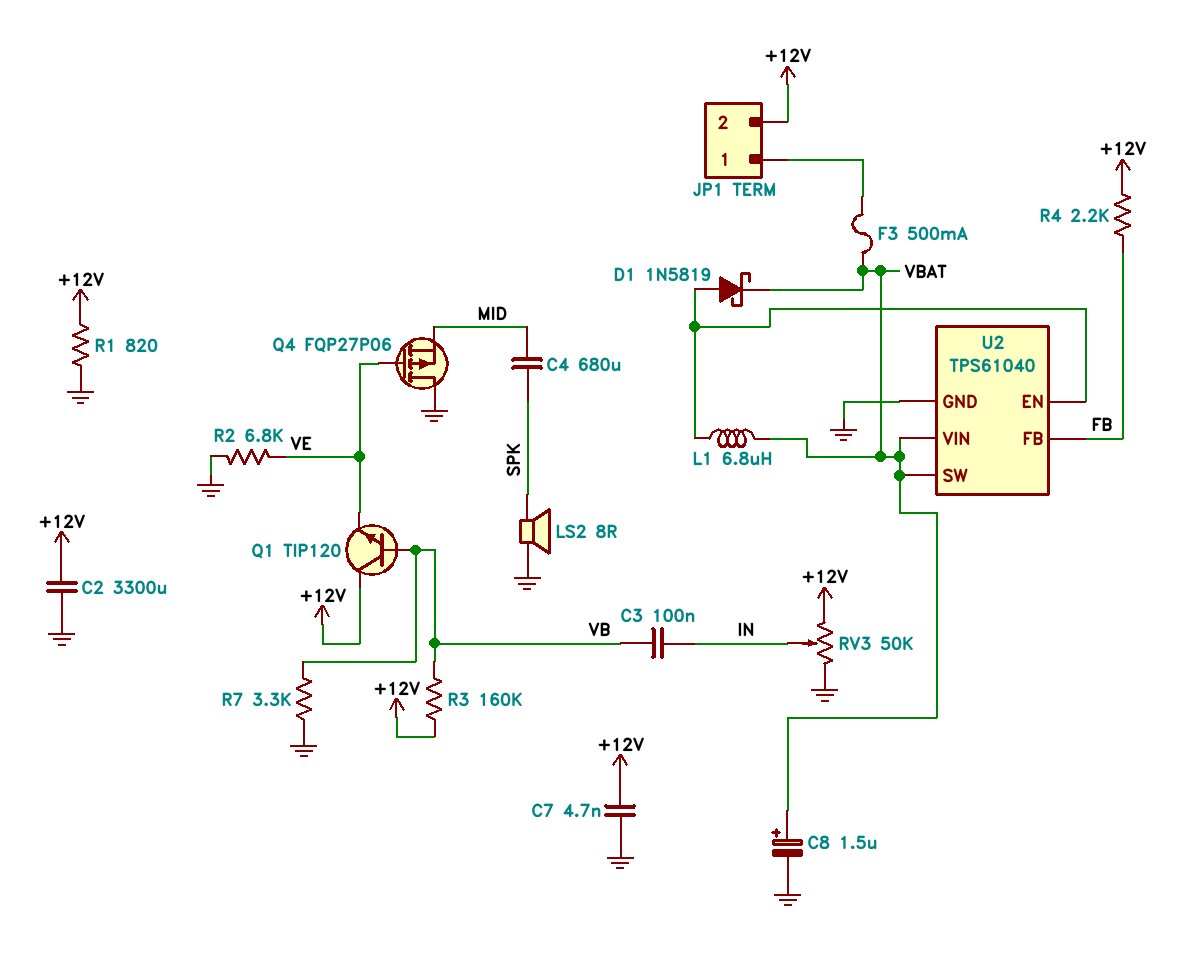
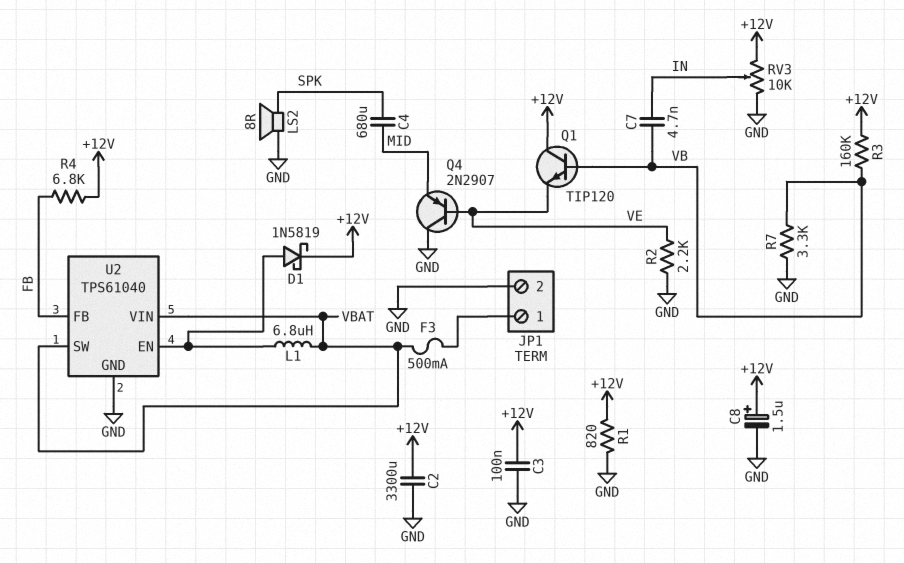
C3: 100nF (IN, VB) -> 100nF (+12V, GND)
C7: 4.7nF (+12V, GND) -> 4.7nF (IN, VB)
C8: 1.5uF (plus VBAT, minus GND) -> 1.5uF (plus +12V, minus GND)
D1: schottky 1N5819 (A U2/EN, K VBAT) -> schottky 1N5819 (A U2/EN, K +12V)
JP1 pin 2: +12V -> GND
Q4: PMOS FQP27P06 (G VE, D GND, S MID) -> PNP 2N2907 (B VE, C GND, E MID)
R2: 6.8k (GND, VE) -> 2.2k (GND, VE)
R4: 2.2k (+12V, FB) -> 6.8k (+12V, FB)
RV3: 50k (+12V, GND, wiper IN) -> 10k (+12V, GND, wiper IN)

